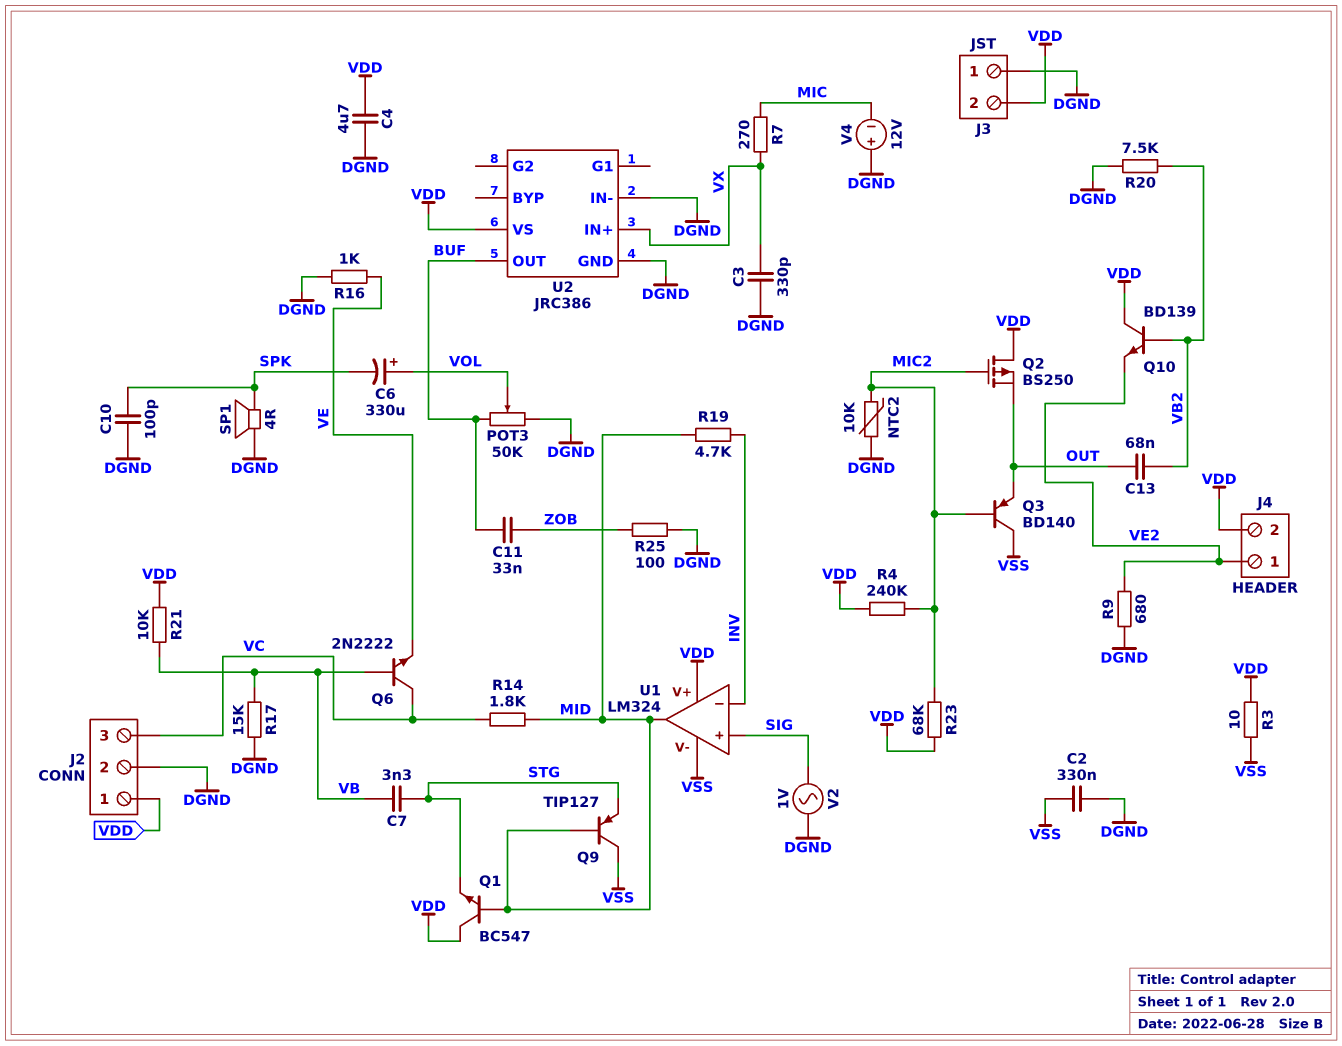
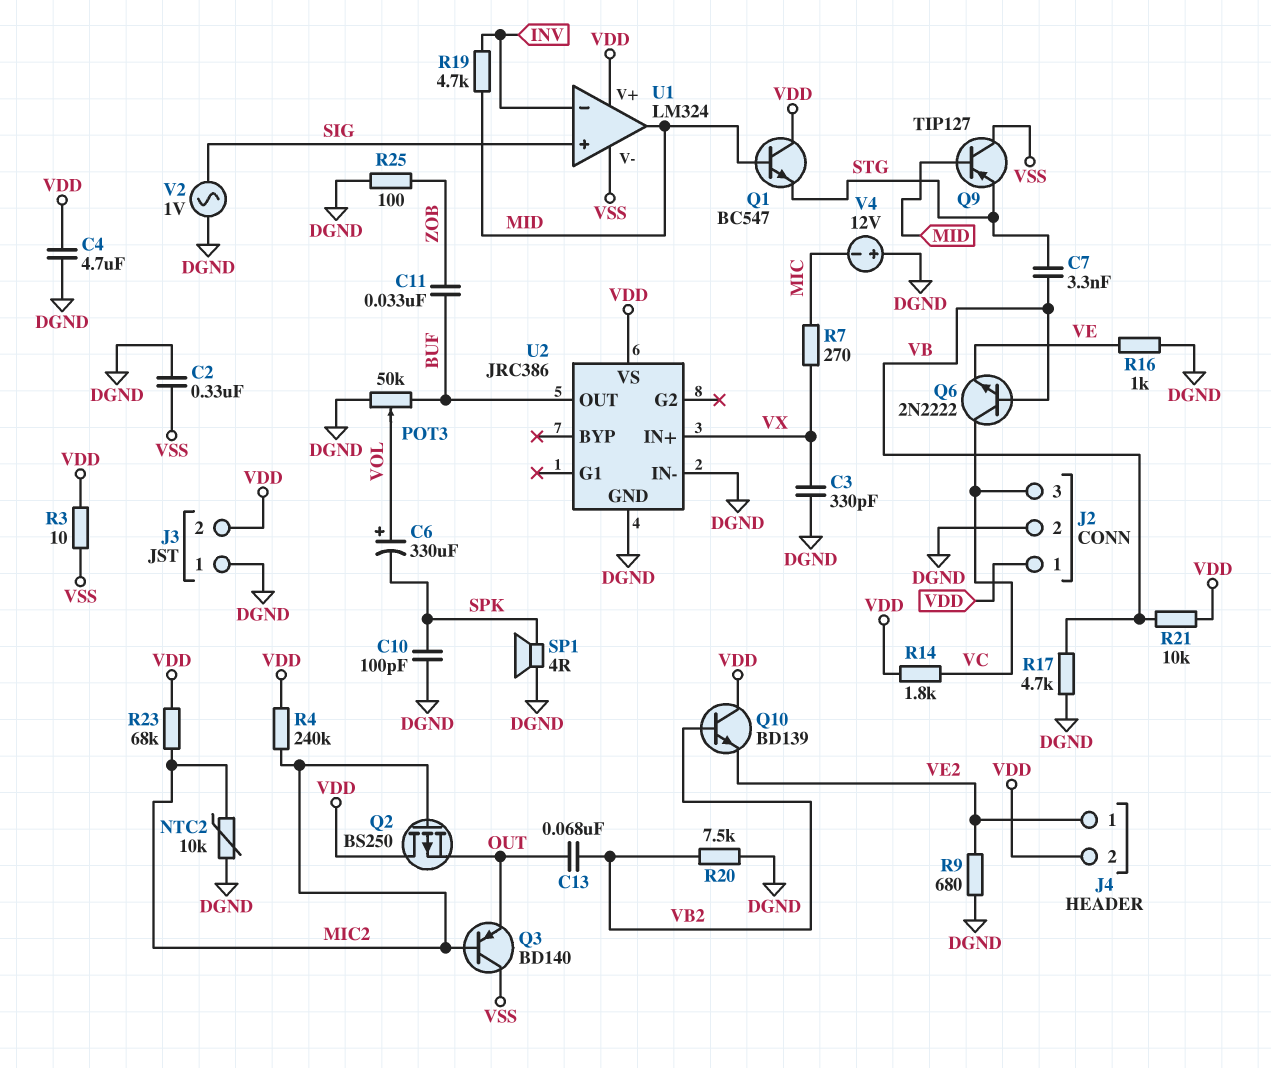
R14: 1.8k (MID, VC) -> 1.8k (VC, VDD)
R17: 15k (DGND, VB) -> 4.7k (DGND, VB)

